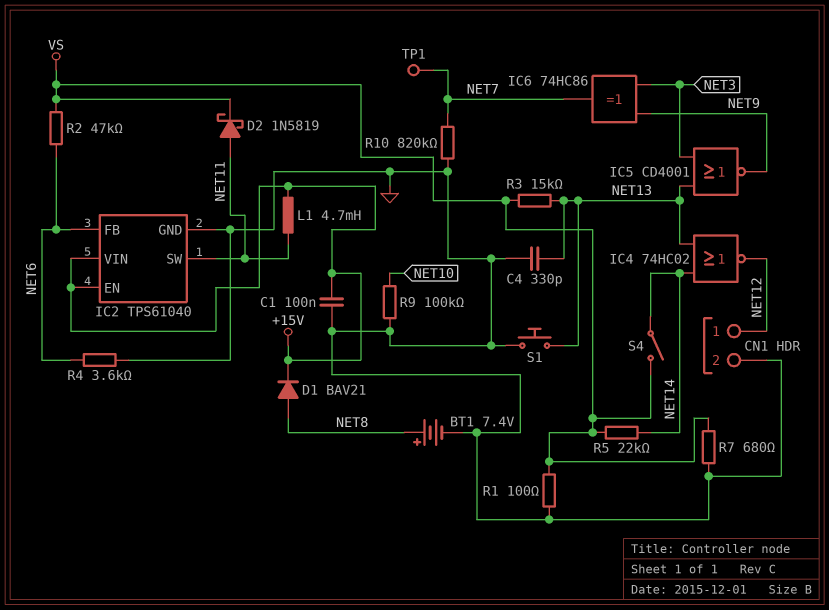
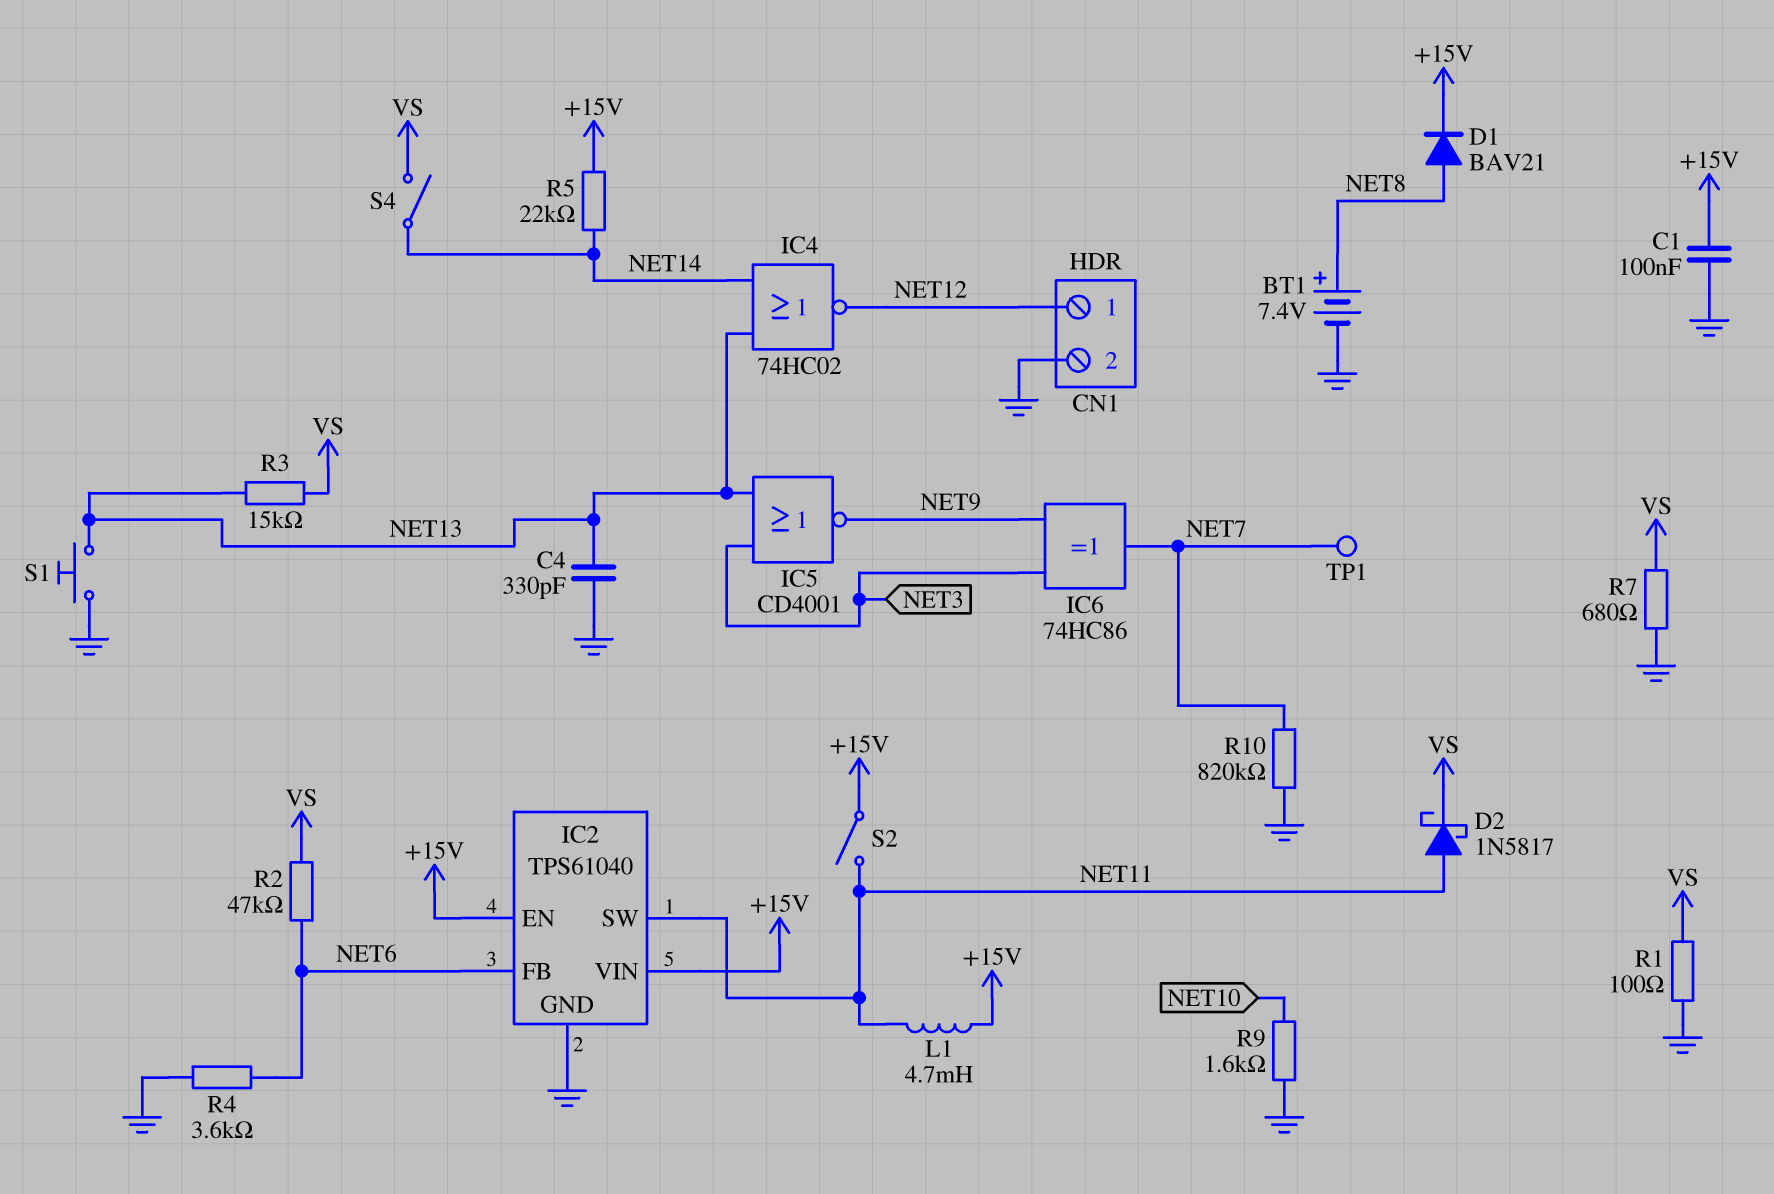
D2: schottky 1N5819 (A NET11, K VS) -> schottky 1N5817 (A NET11, K VS)
R5: 22k (NET14, VS) -> 22k (+15V, NET14)
R9: 100k (GND, NET10) -> 1.6k (GND, NET10)
S2: none -> switch (+15V, NET11)

